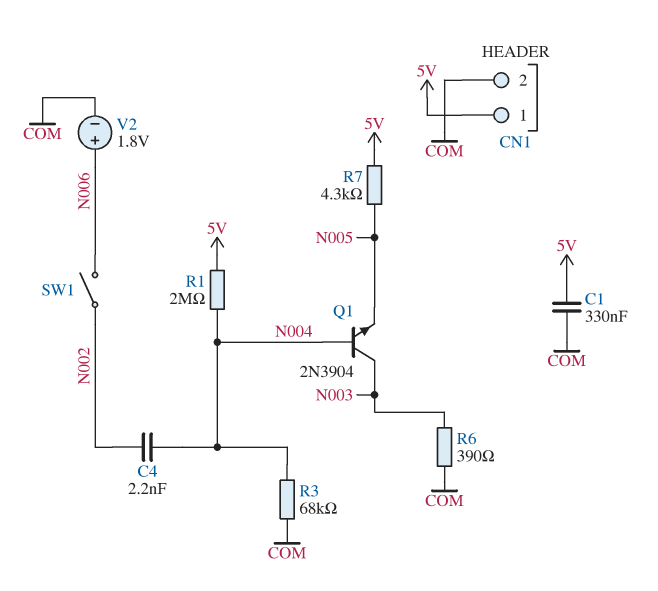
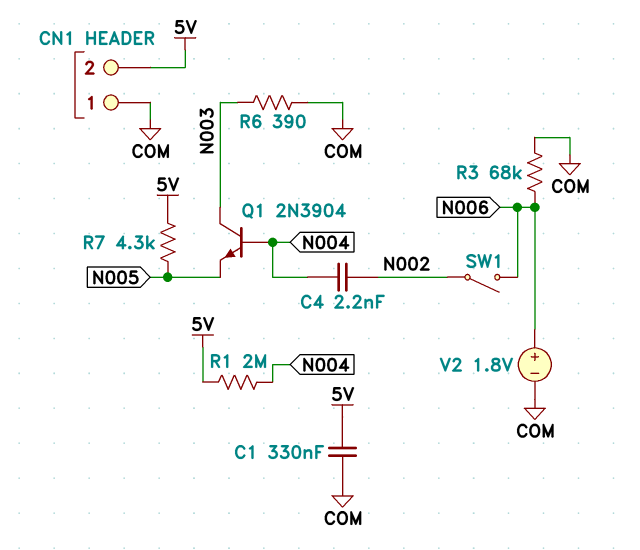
CN1 pin 1: 5V -> COM
CN1 pin 2: COM -> 5V
R3: 68k (COM, N004) -> 68k (COM, N006)

